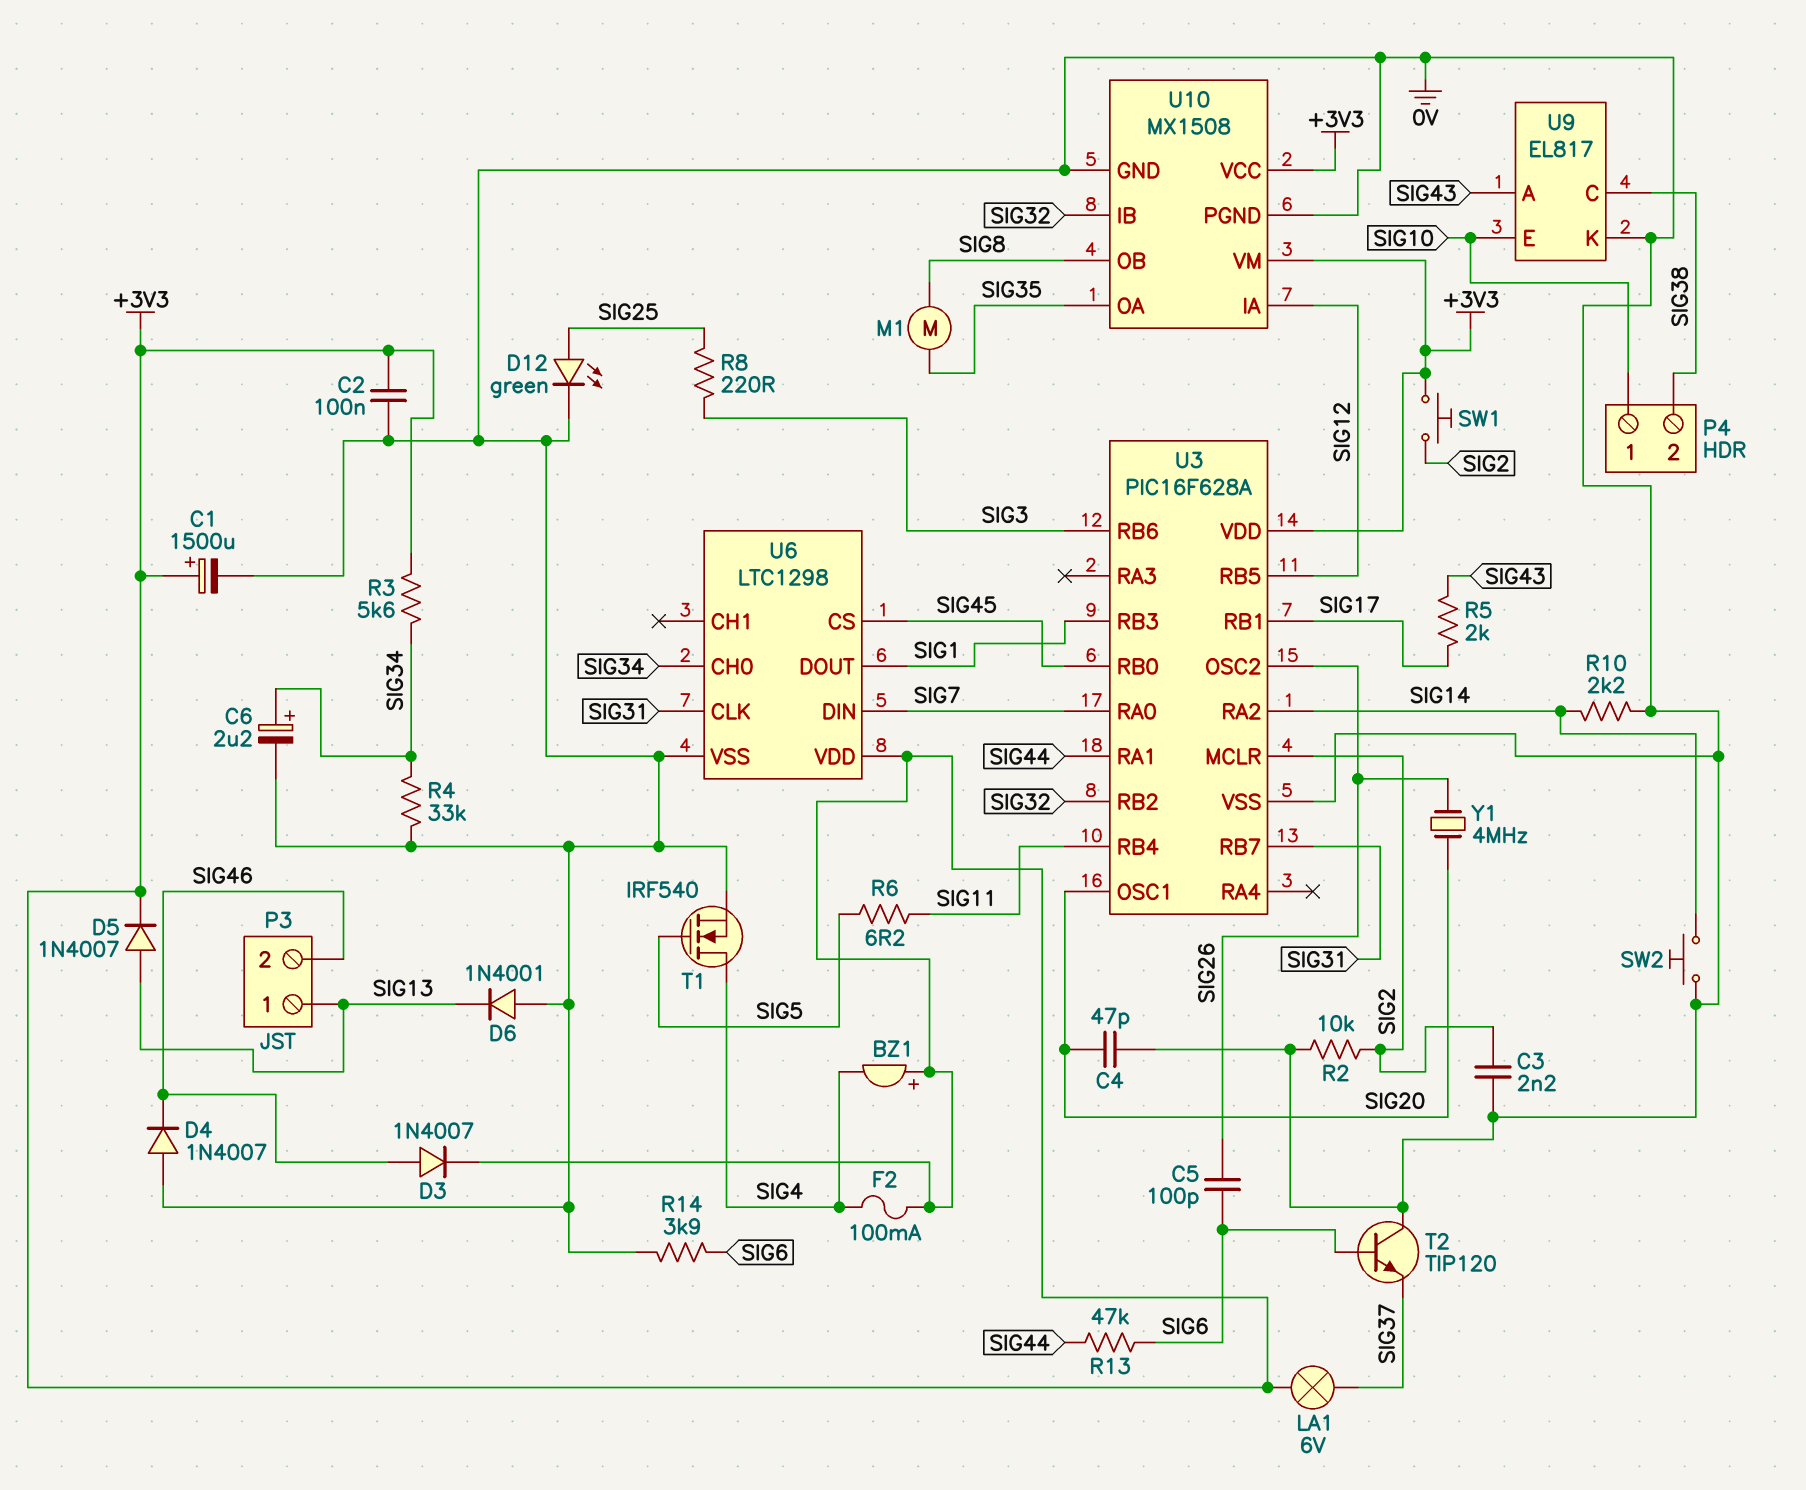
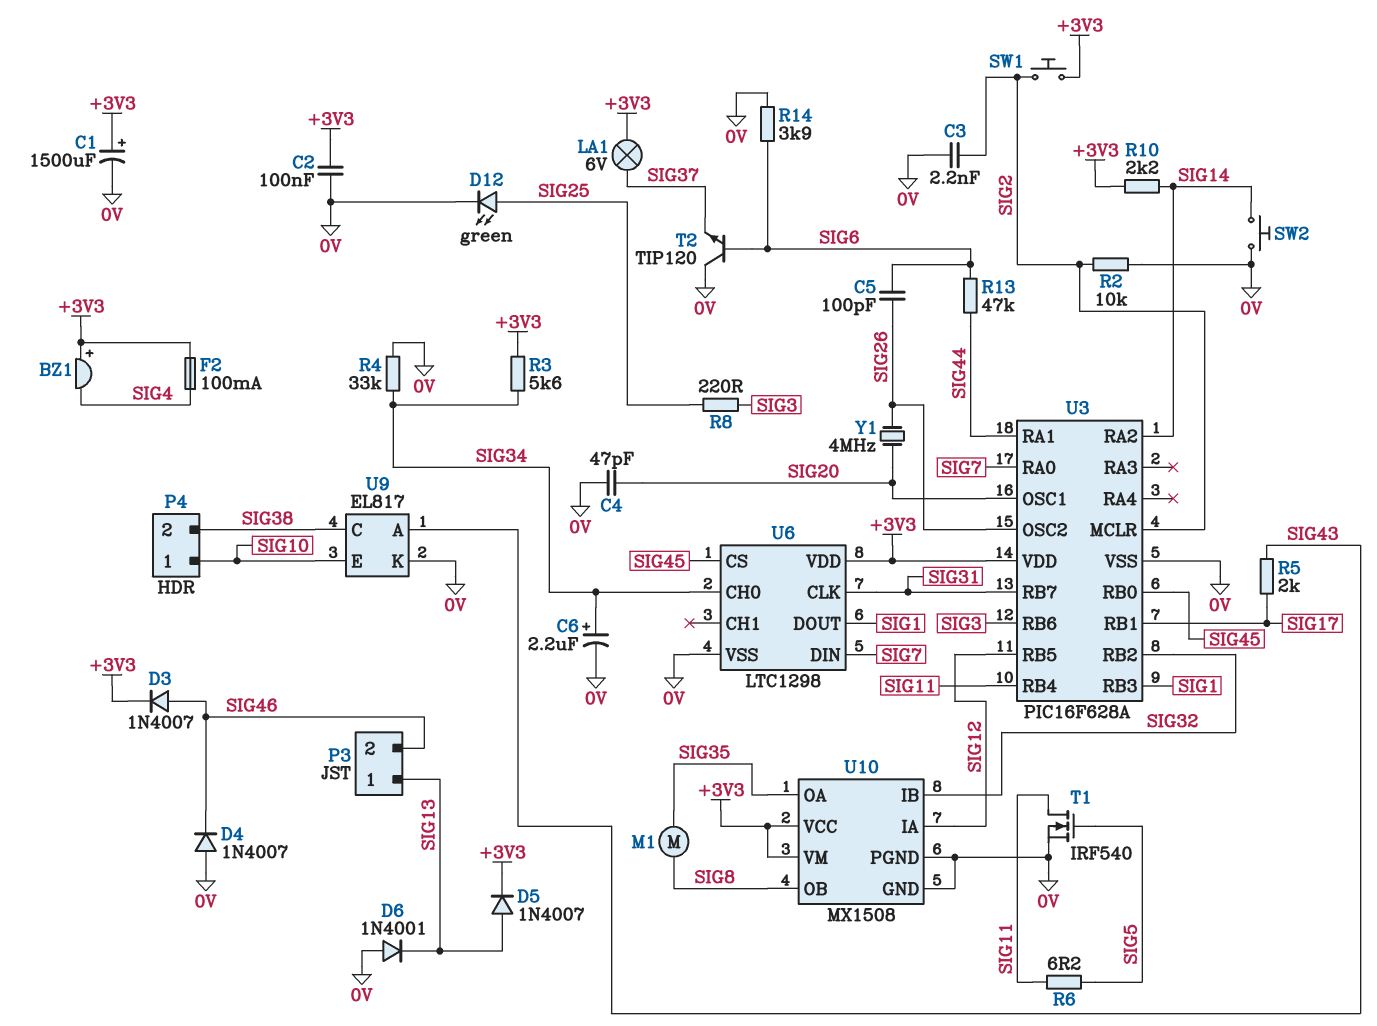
R10: 2.2k (0V, SIG14) -> 2.2k (+3V3, SIG14)
T1: NMOS IRF540 (G SIG5, D SIG4, S 0V) -> NMOS IRF540 (G SIG5, D SIG11, S 0V)

